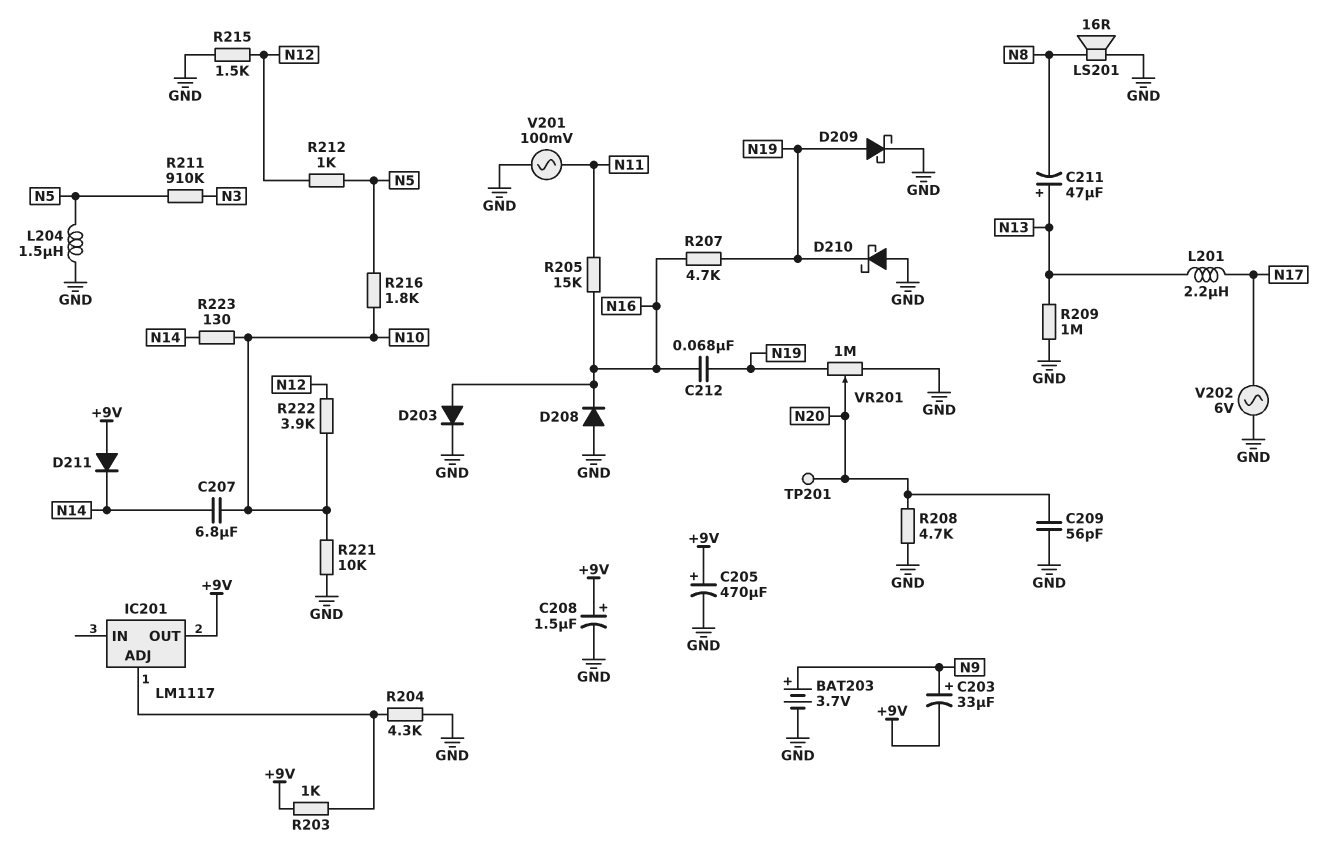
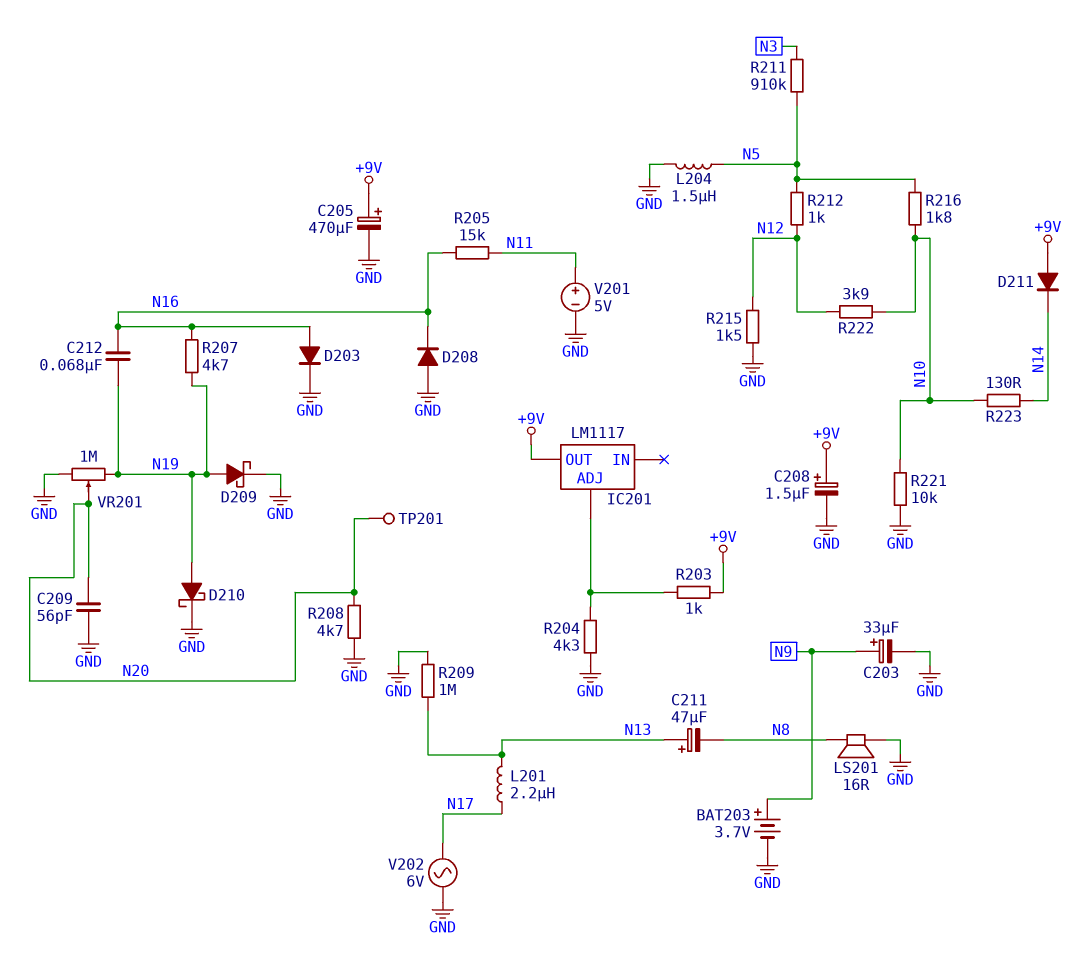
C203: 33uF (plus N9, minus +9V) -> 33uF (plus N9, minus GND)
C207: 6.8uF (N10, N14) -> none
D210: schottky (A GND, K N19) -> schottky (A N19, K GND)
V201: AC 100mV (GND, N11) -> 5V (plus N11, minus GND)

